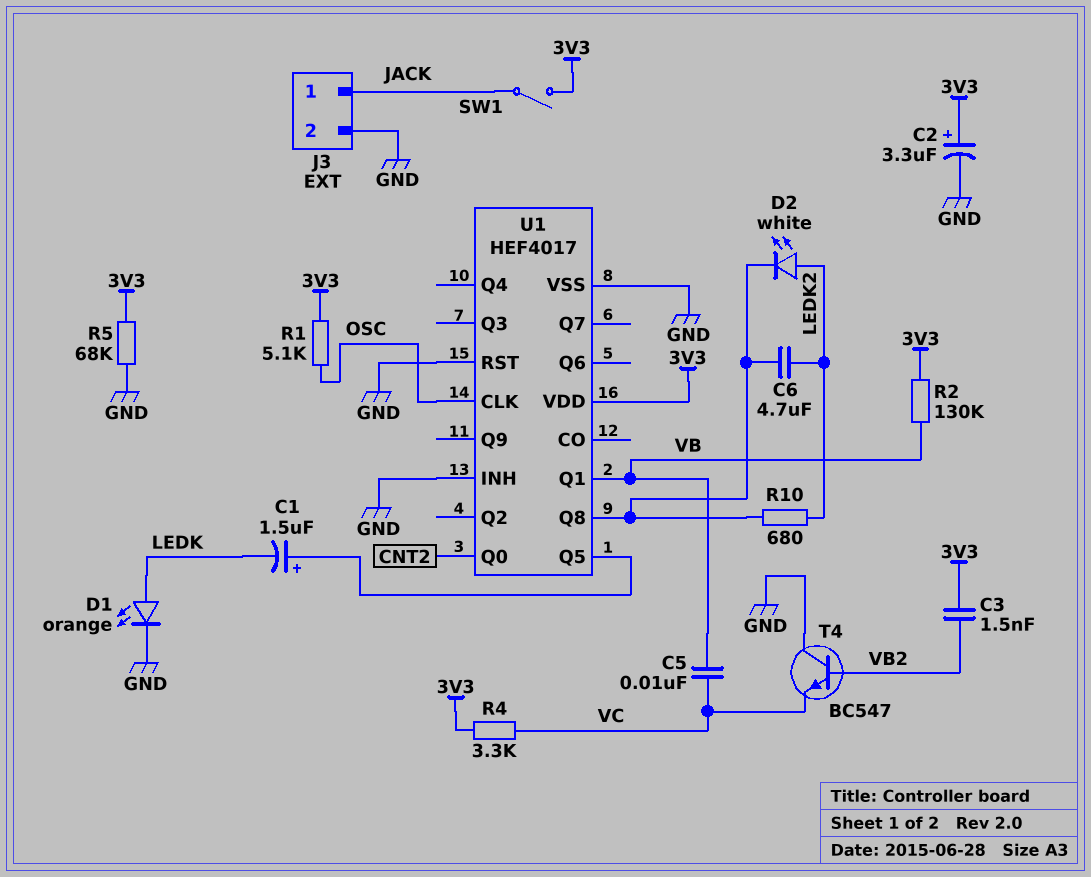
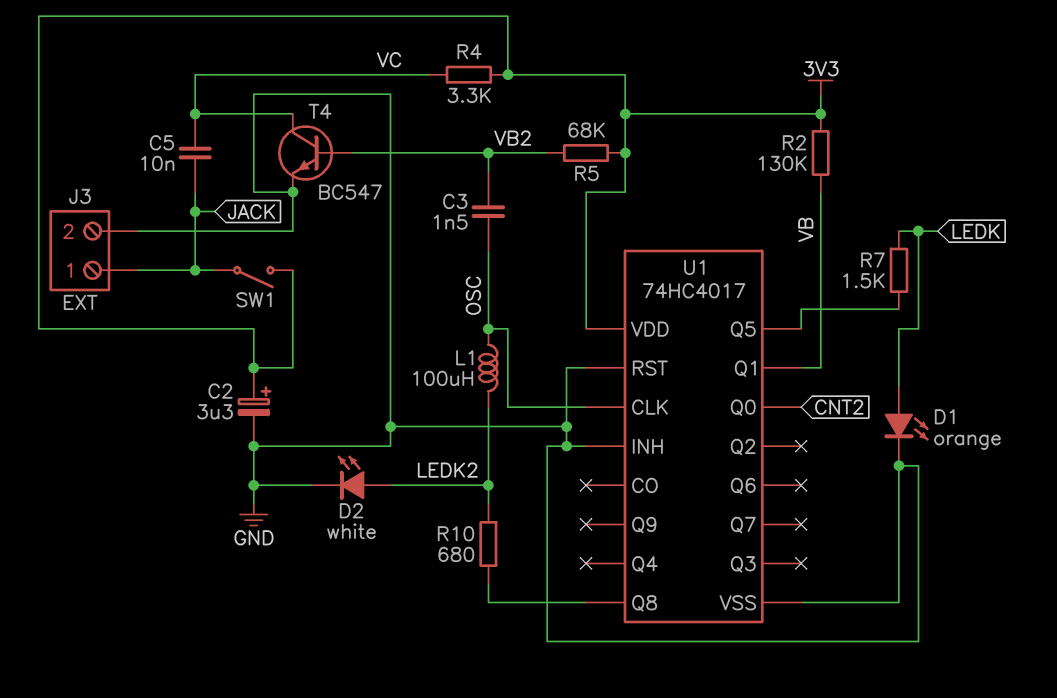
C1: 1.5uF (plus U1/Q5, minus LEDK) -> none
C3: 1.5nF (3V3, VB2) -> 1.5nF (OSC, VB2)
C5: 10nF (VB, VC) -> 10nF (JACK, VC)
C6: 4.7uF (LEDK2, U1/Q8) -> none
D2: LED white (A LEDK2, K U1/Q8) -> LED white (A LEDK2, K GND)
L1: none -> 100uH (LEDK2, OSC)
R1: 5.1k (3V3, OSC) -> none
R5: 68k (3V3, GND) -> 68k (3V3, VB2)
R7: none -> 1.5k (LEDK, U1/Q5)
T4: NPN BC547 (B VB2, C GND, E VC) -> NPN BC547 (B VB2, C VC, E GND)
U1: HEF4017 -> 74HC4017

